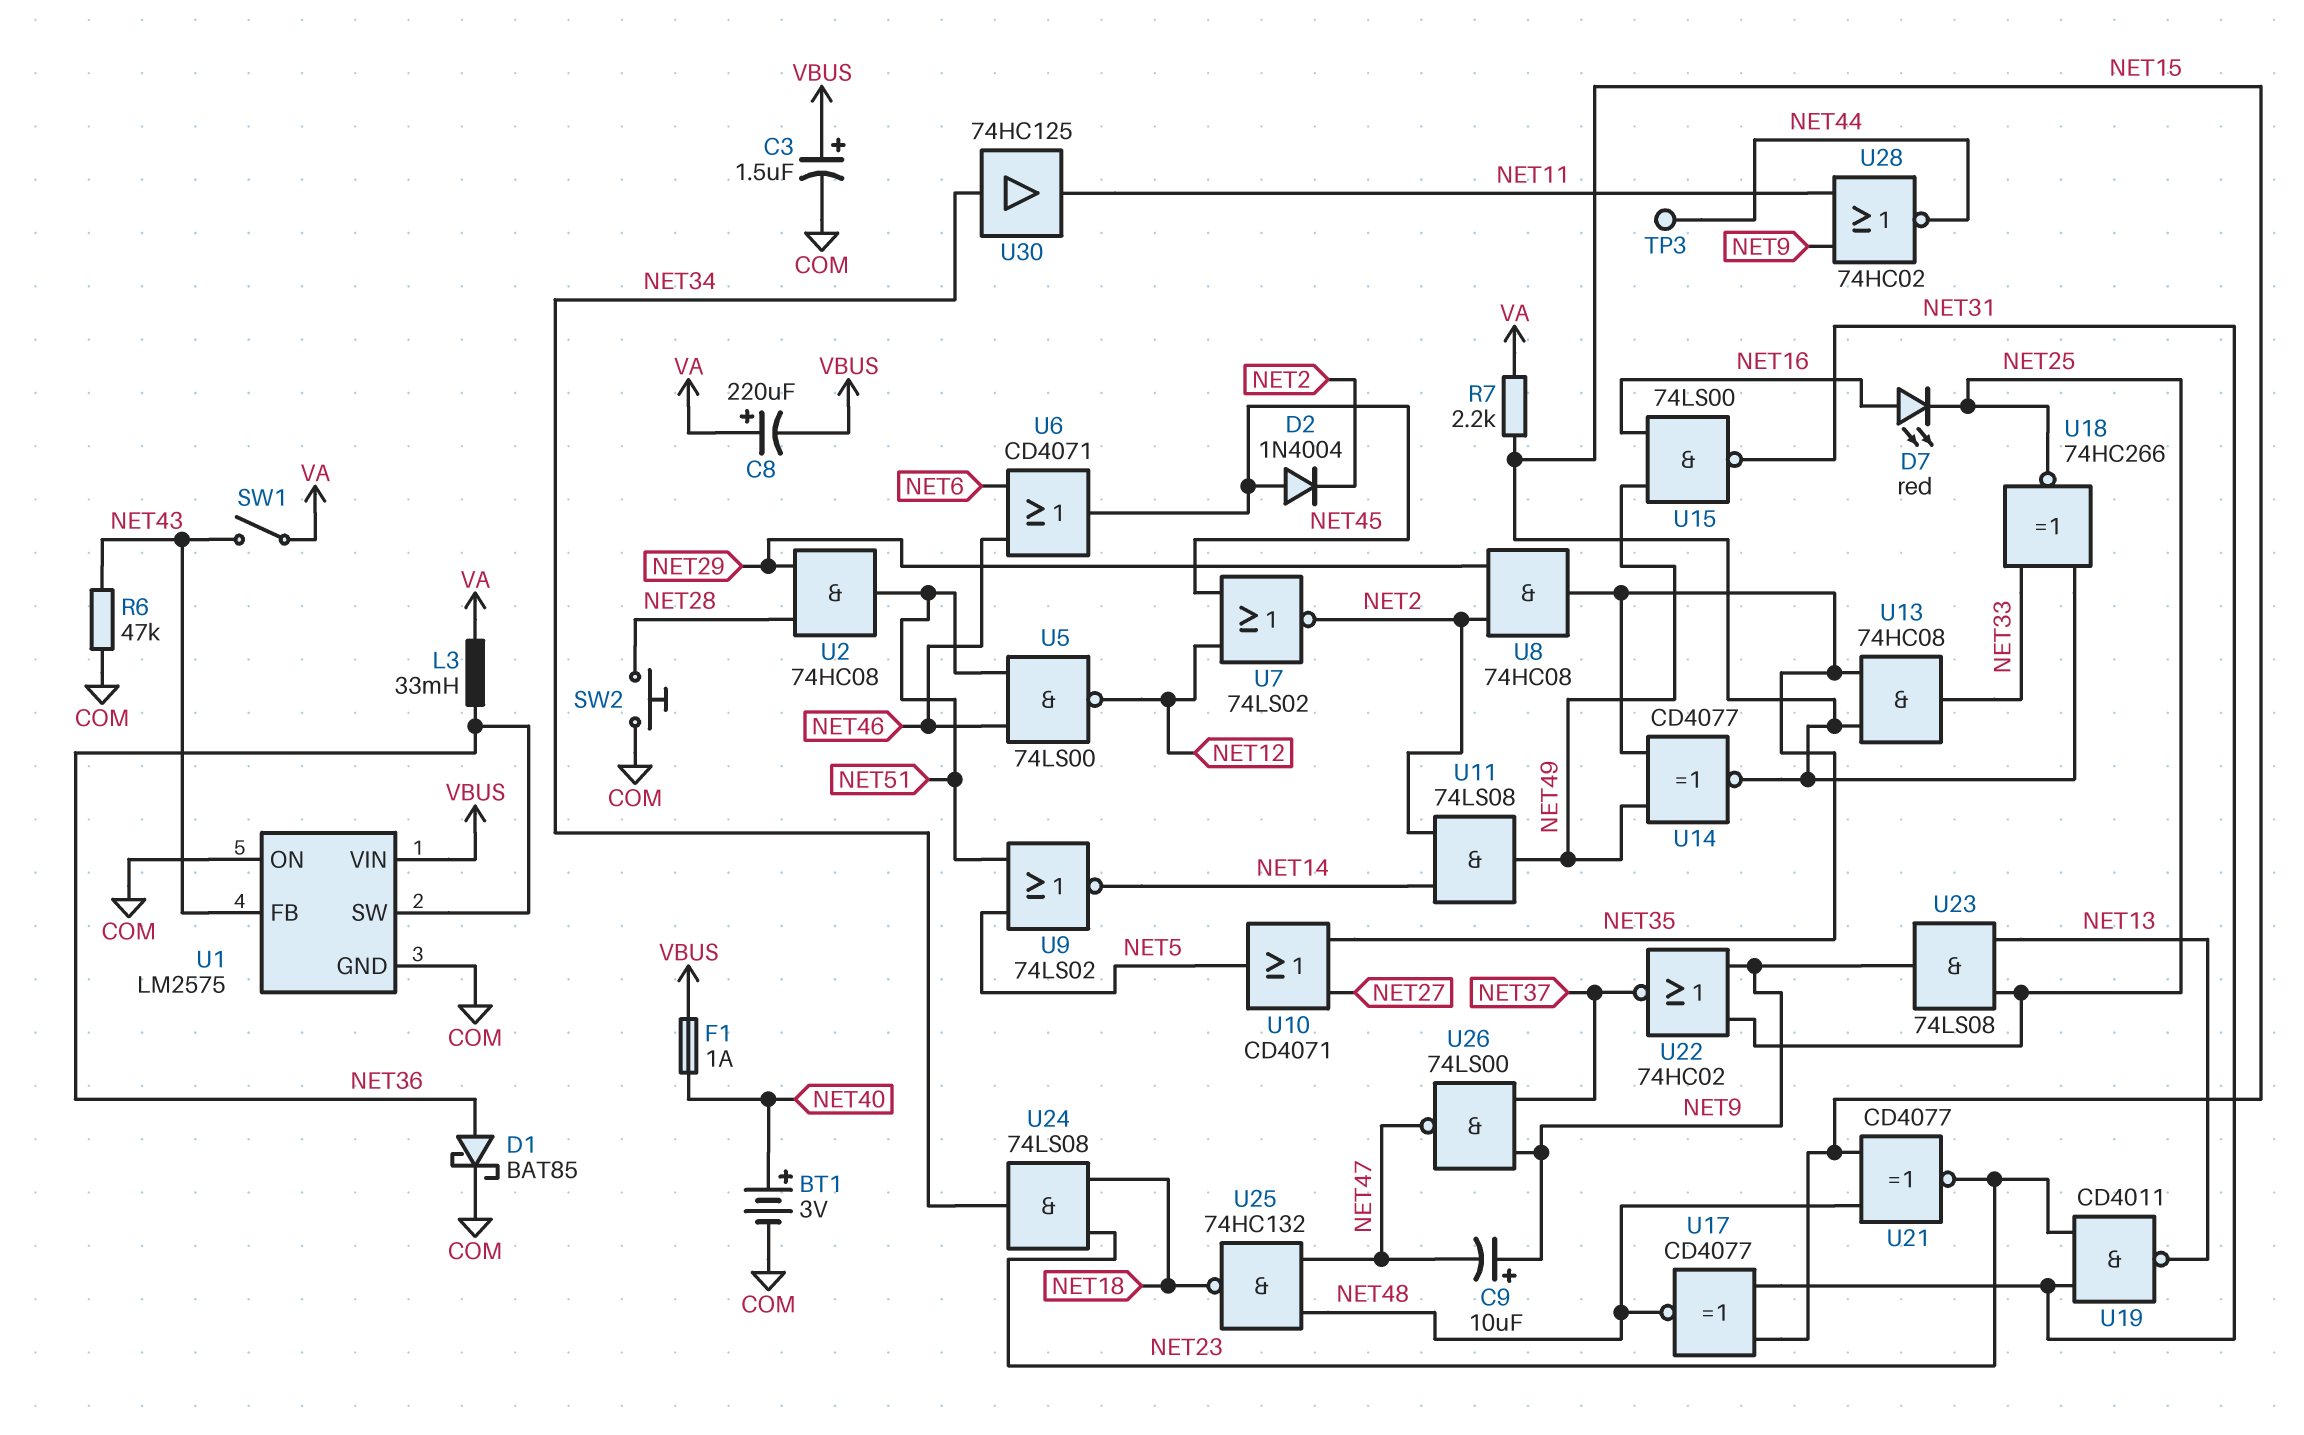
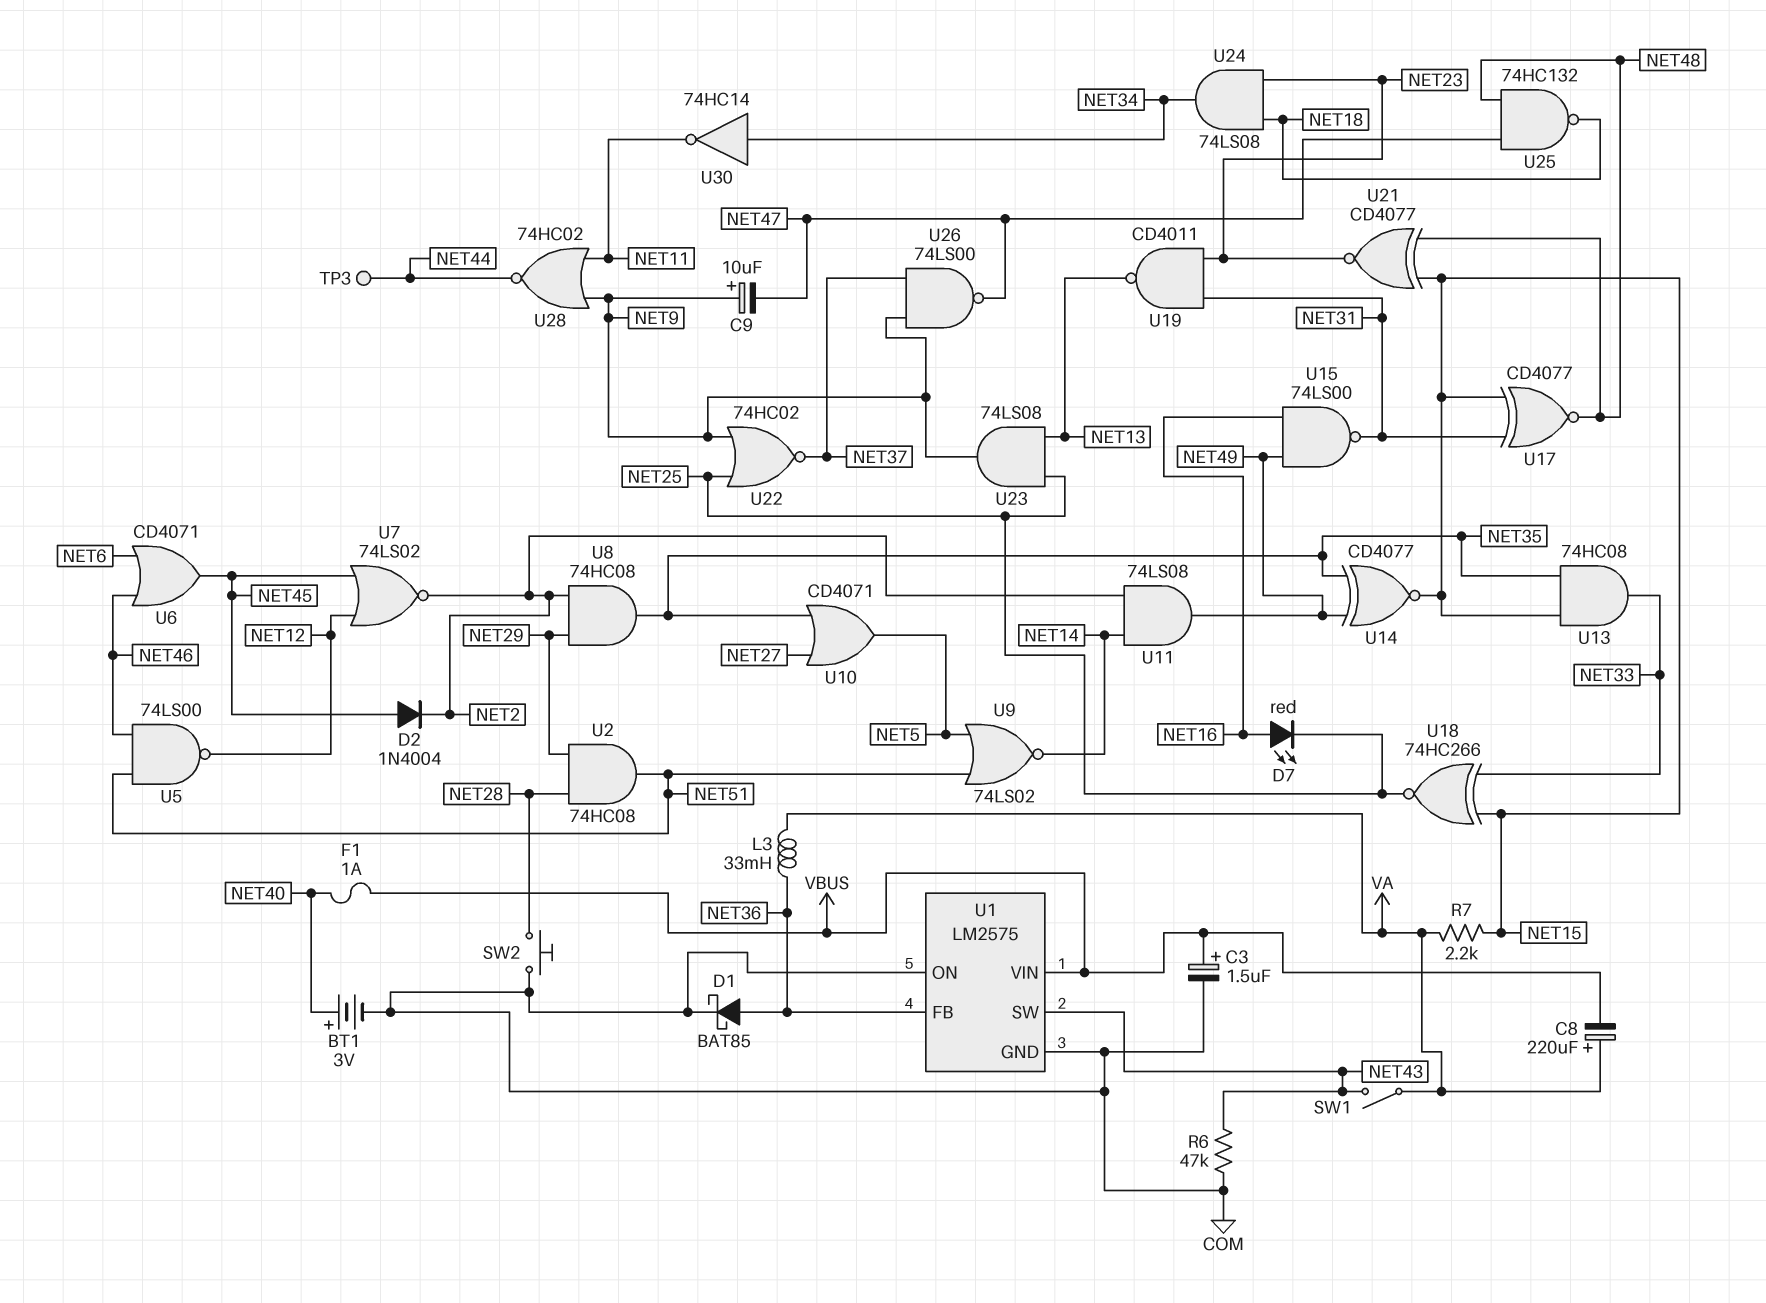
U1 pin FB: NET43 -> NET36
U1 pin SW: NET36 -> NET43
U30: buffer 74HC125 (in NET34, out NET11) -> NOT 74HC14 (in NET34, out NET11)

